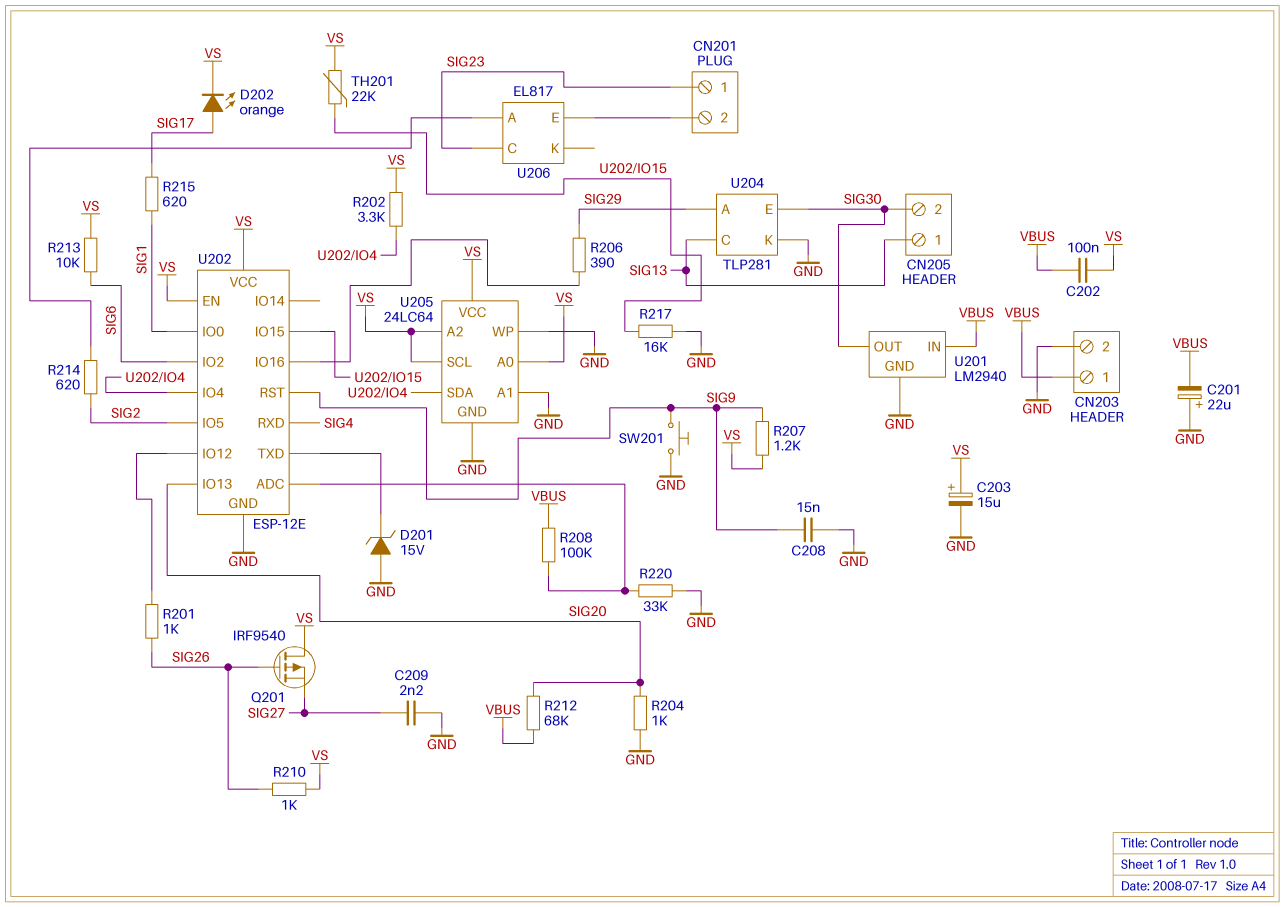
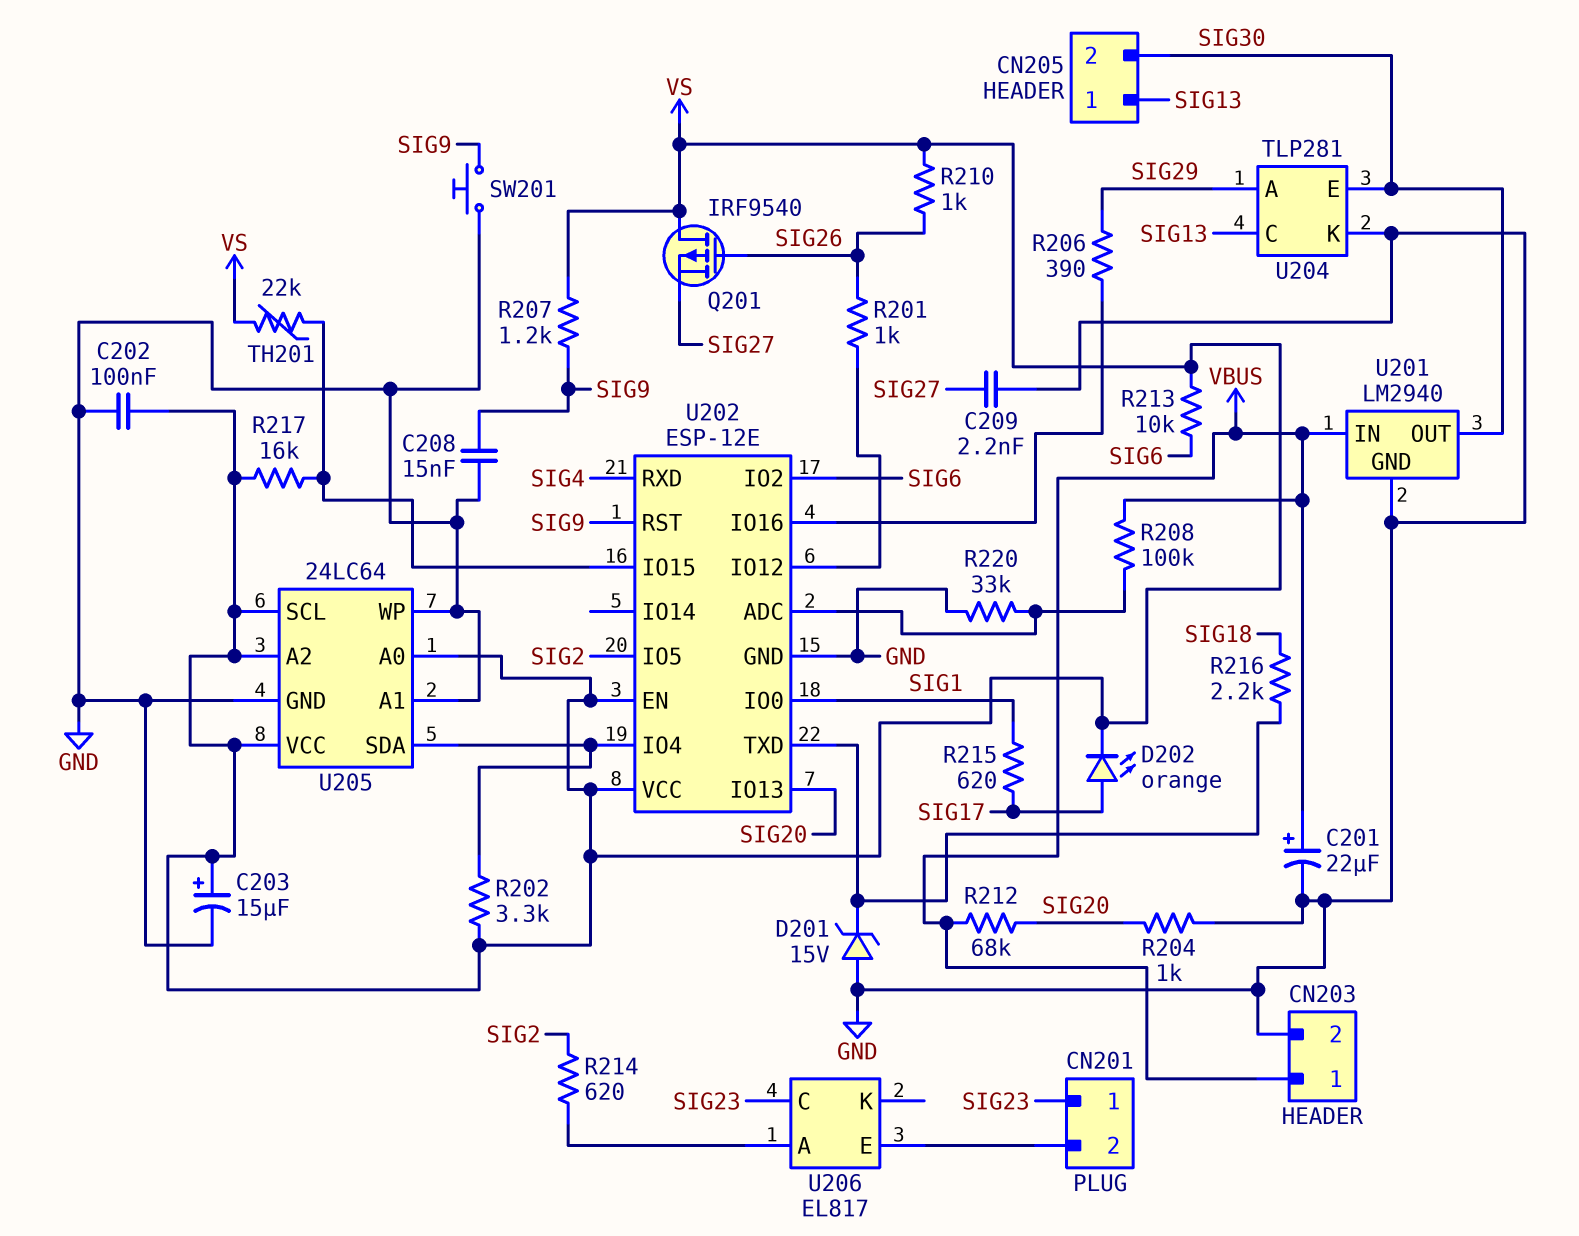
C201: 22uF (plus GND, minus VBUS) -> 22uF (plus VBUS, minus GND)
C202: 100nF (VBUS, VS) -> 100nF (GND, VS)
R216: none -> 2.2k (SIG18, U202/TXD)
R217: 16k (GND, U202/IO15) -> 16k (U202/IO15, VS)

